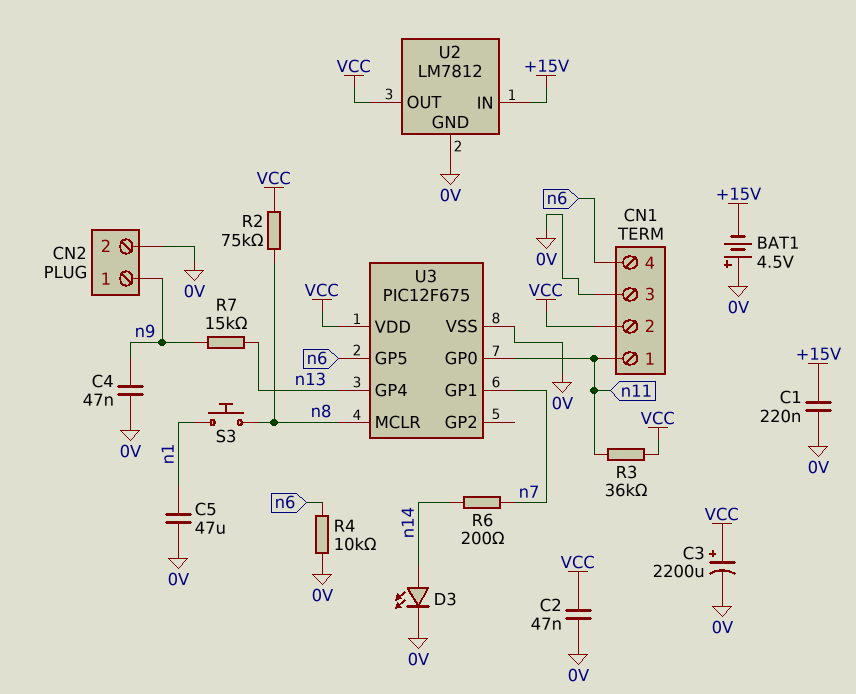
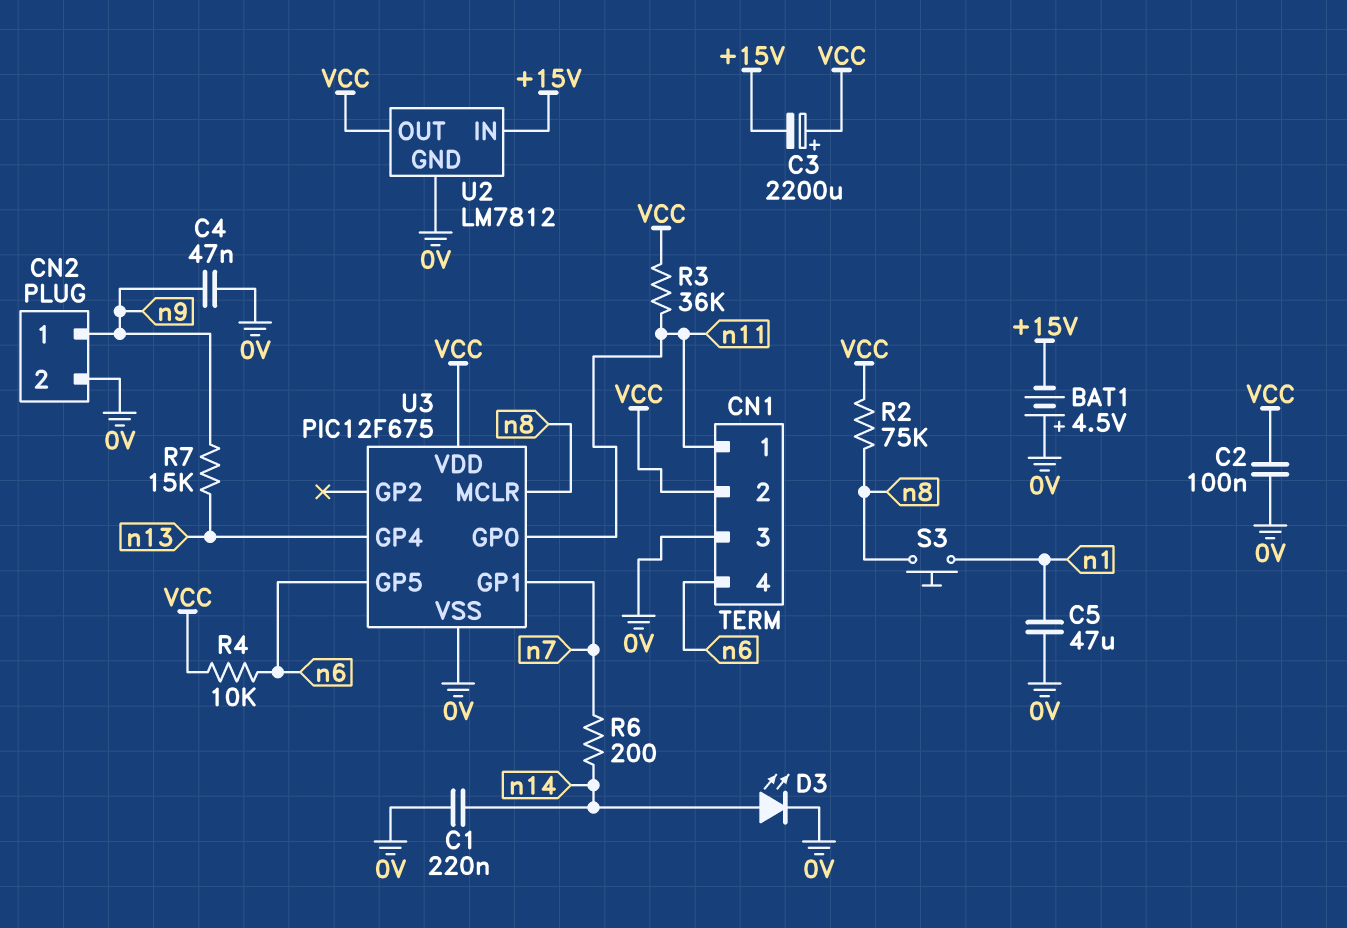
C1: 220nF (+15V, 0V) -> 220nF (0V, n14)
C2: 47nF (0V, VCC) -> 100nF (0V, VCC)
C3: 2200uF (plus VCC, minus 0V) -> 2200uF (plus VCC, minus +15V)
R4: 10k (0V, n6) -> 10k (VCC, n6)

